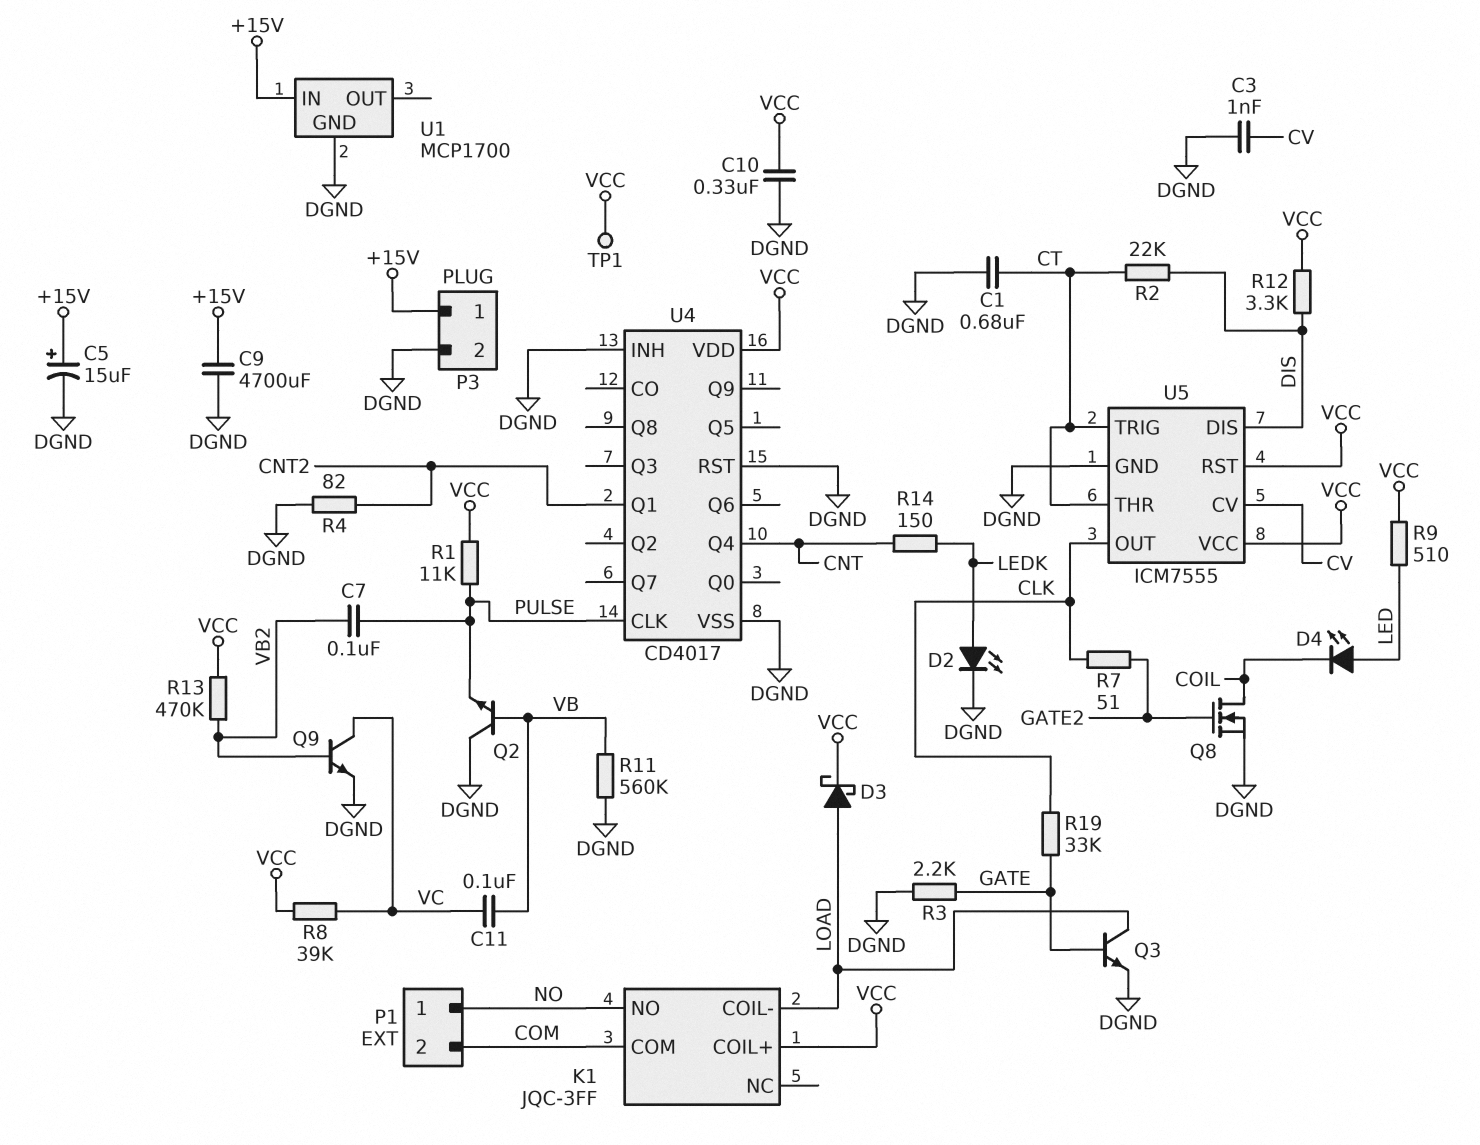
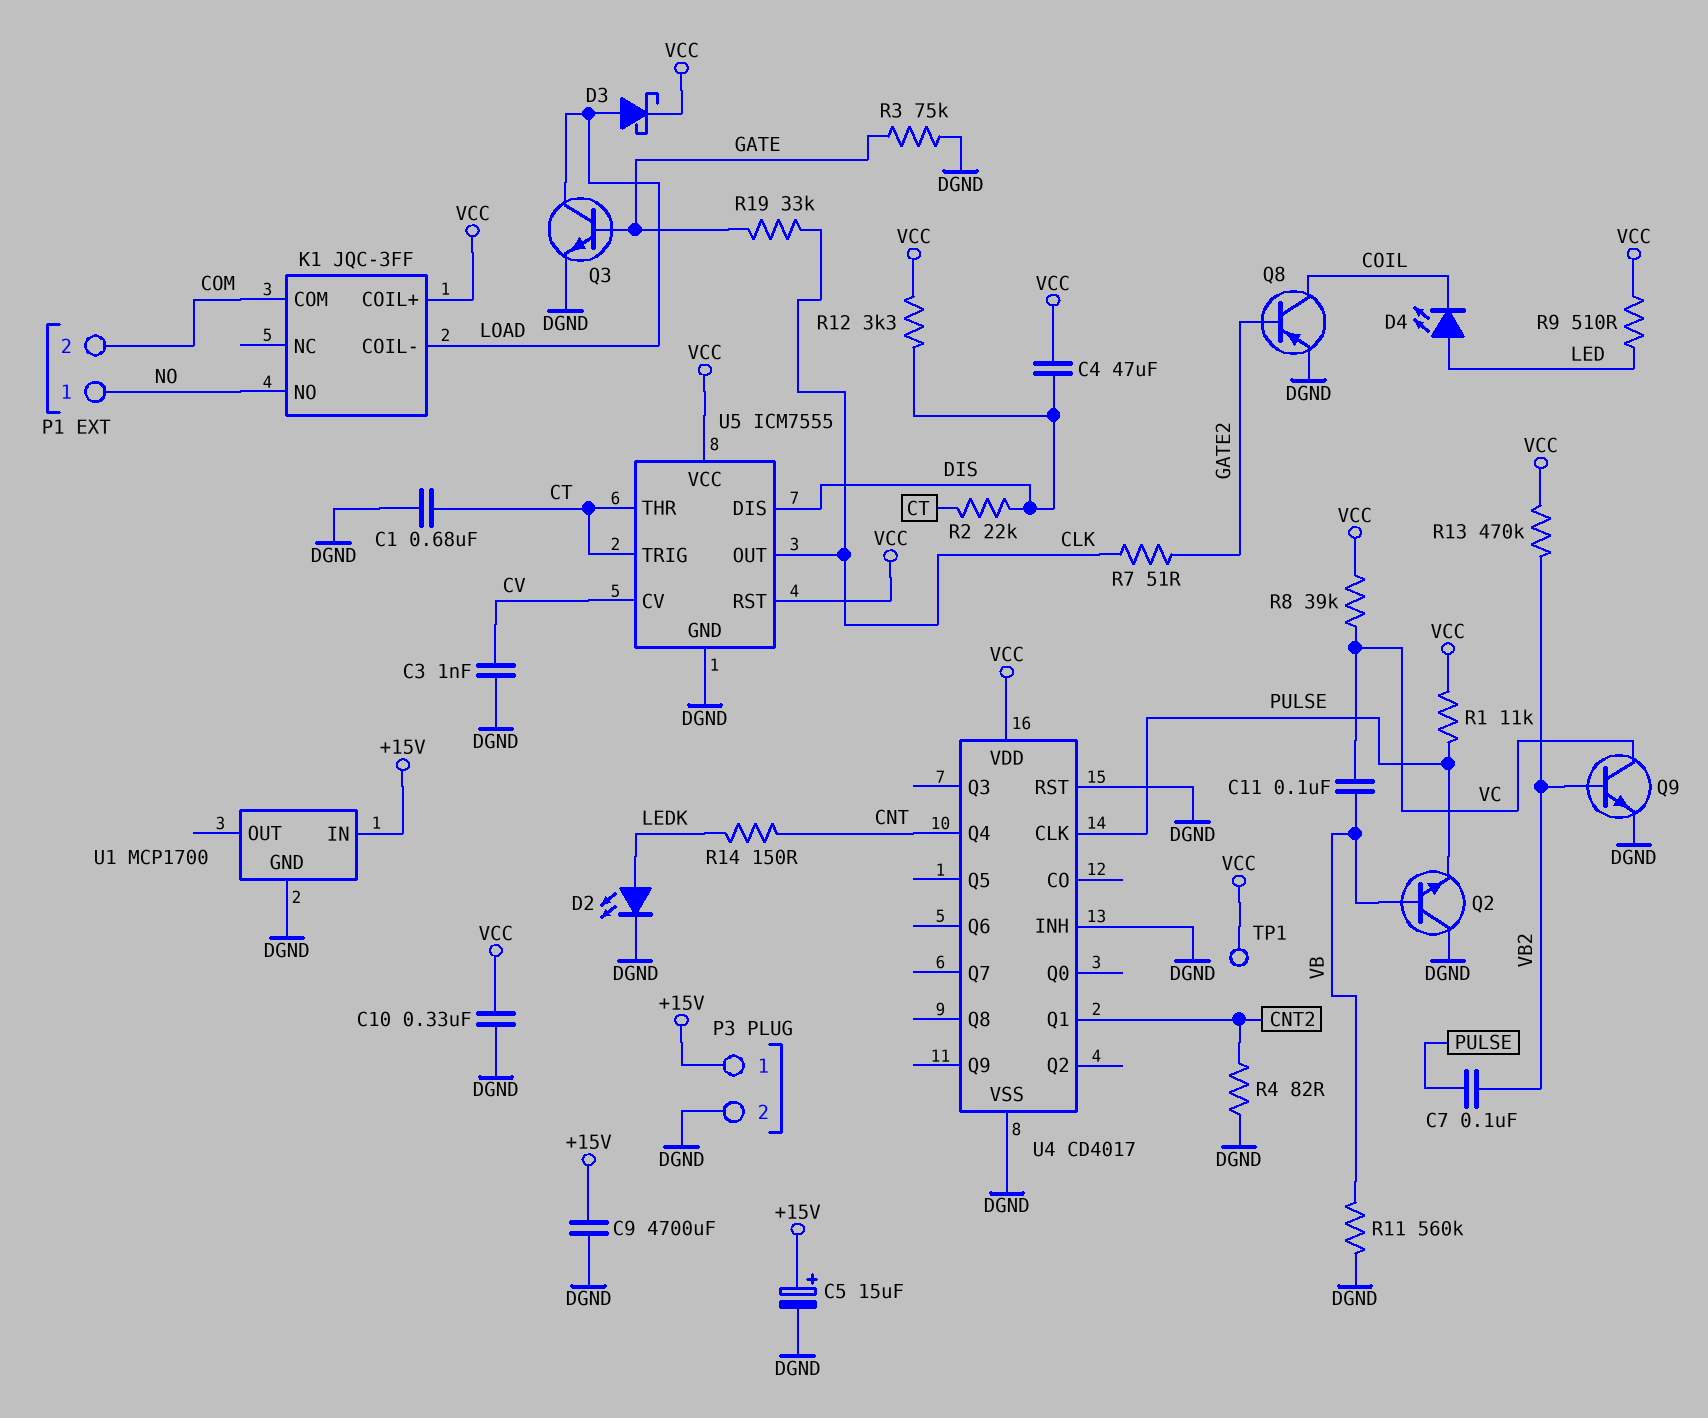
C4: none -> 47uF (DIS, VCC)
Q8: NMOS (G GATE2, D COIL, S DGND) -> PNP (B GATE2, C COIL, E DGND)
R3: 2.2k (DGND, GATE) -> 75k (DGND, GATE)

